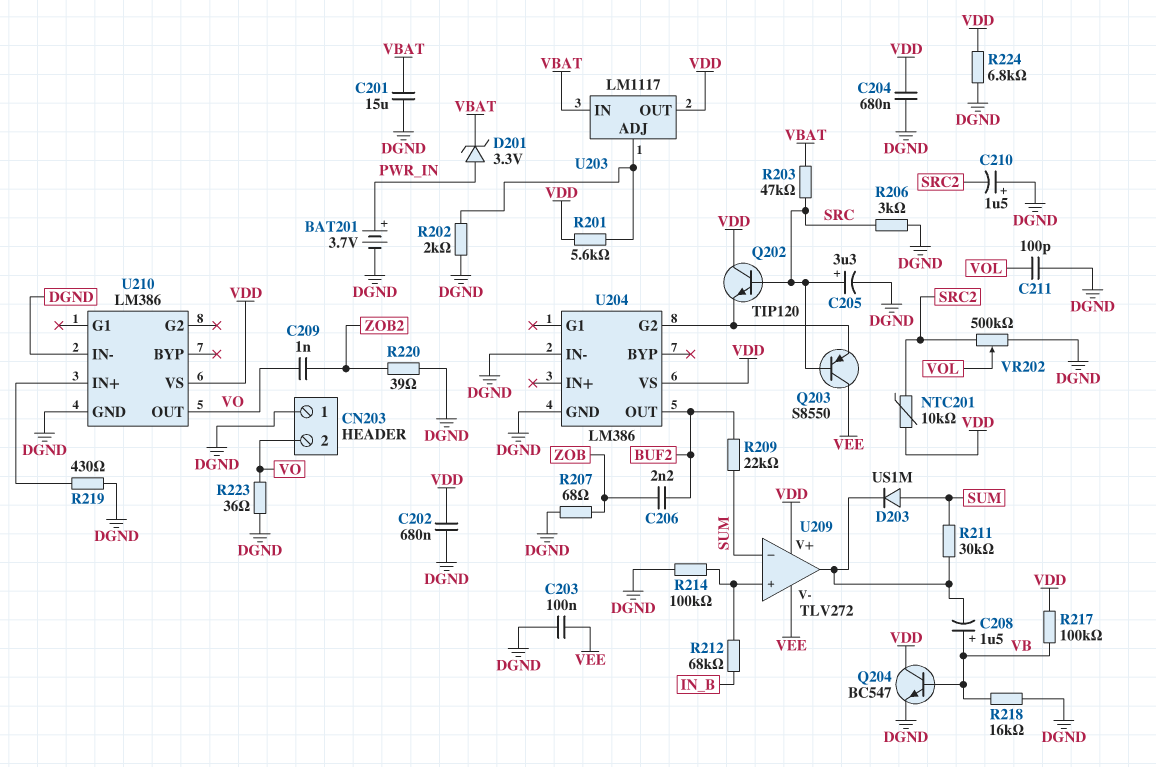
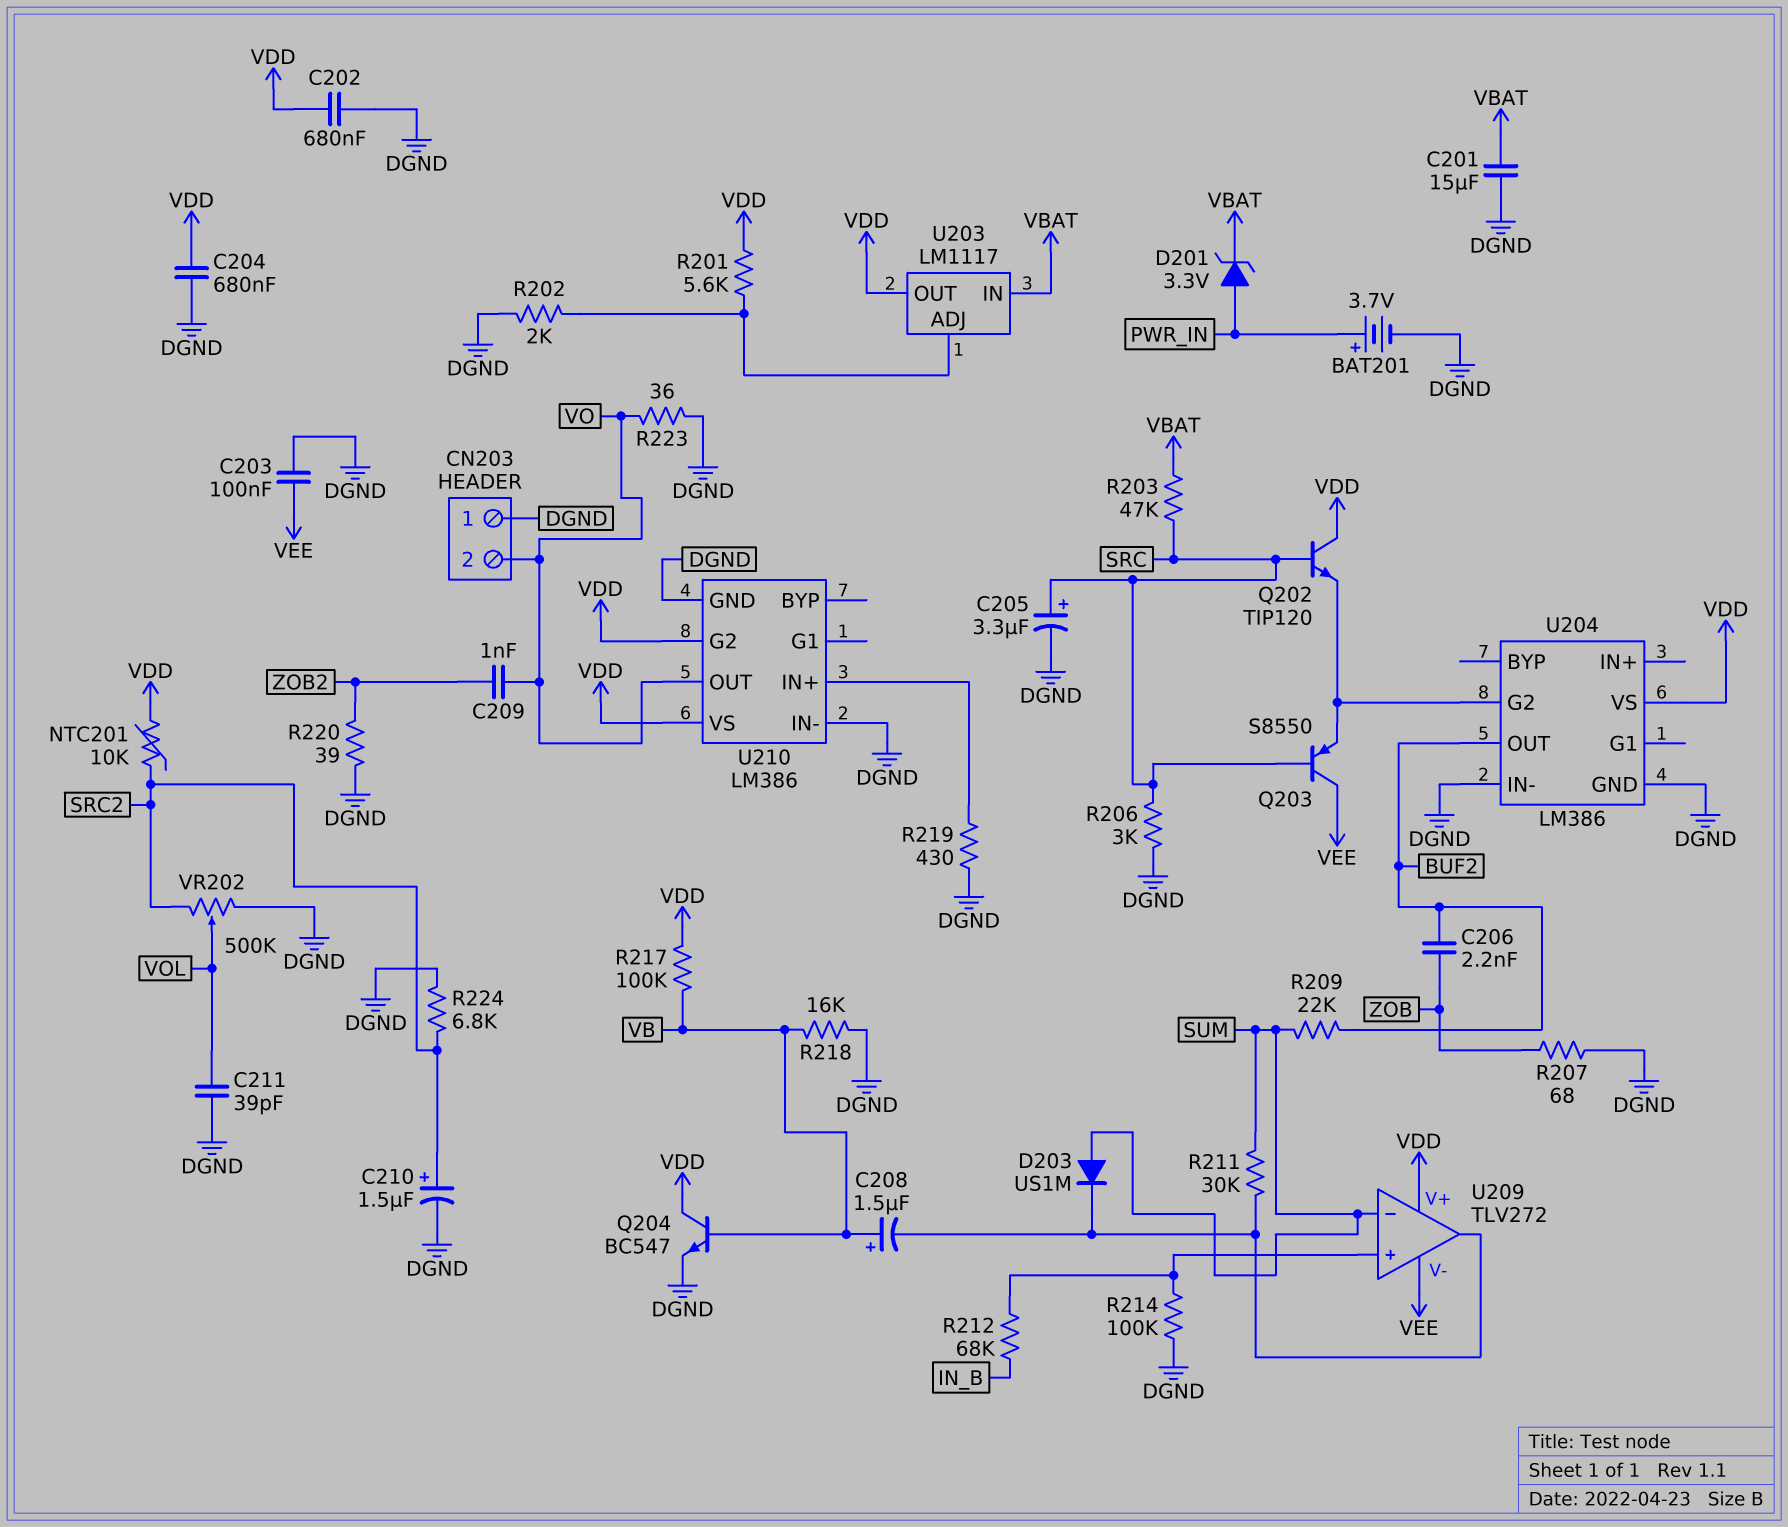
C210: 1.5uF (plus DGND, minus SRC2) -> 1.5uF (plus SRC2, minus DGND)
C211: 100pF (DGND, VOL) -> 39pF (DGND, VOL)
R224: 6.8k (DGND, VDD) -> 6.8k (DGND, SRC2)
U210 pin G2: none -> VDD

